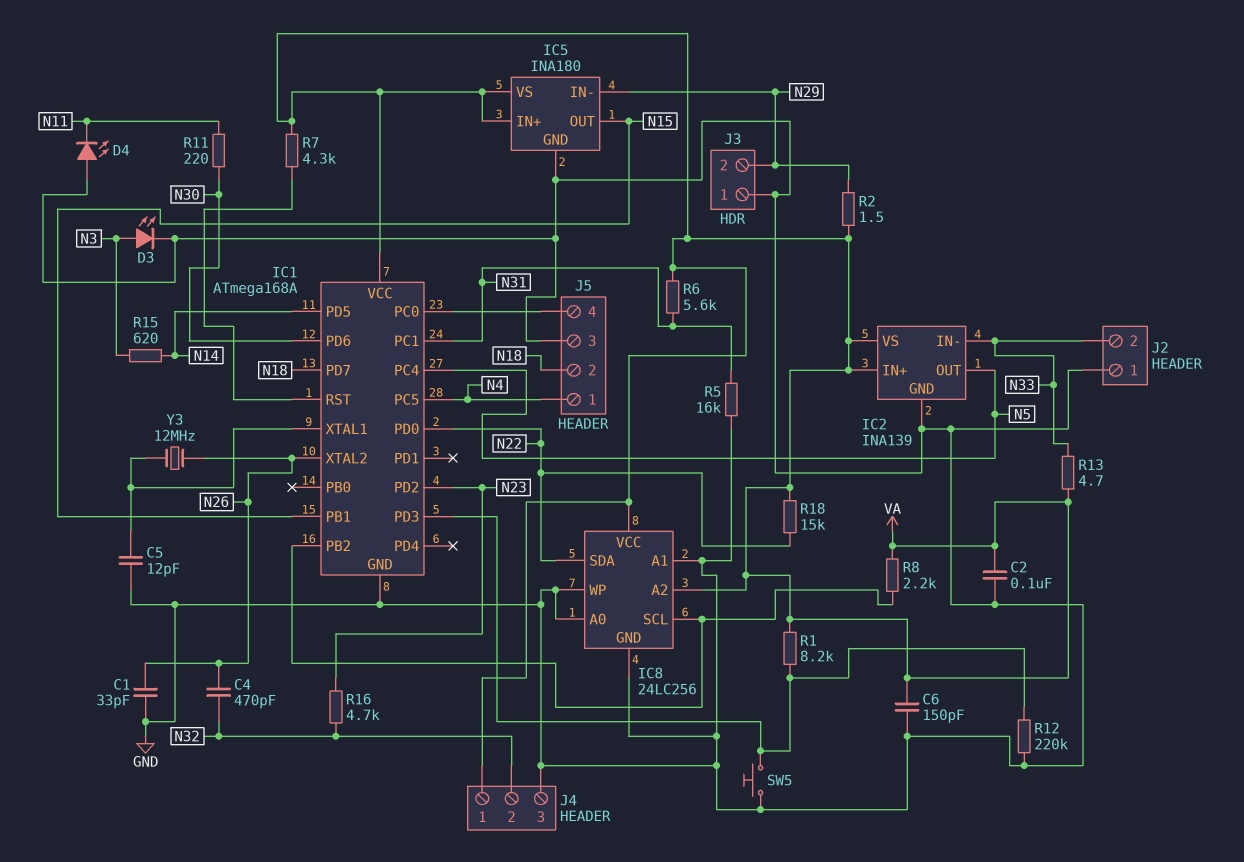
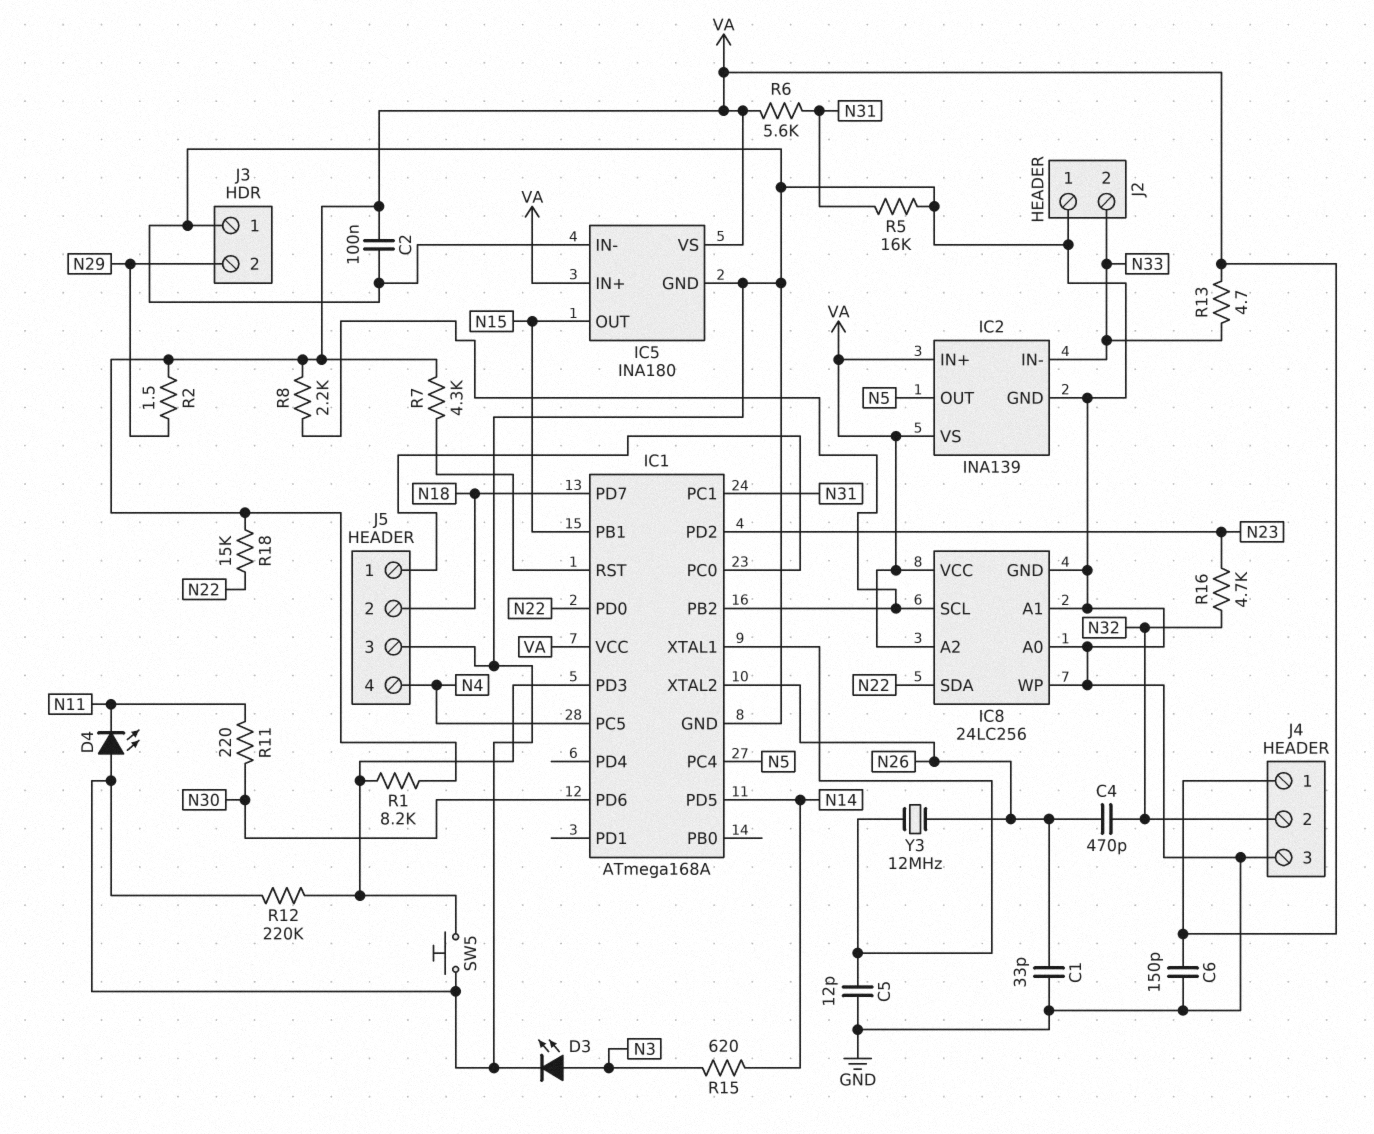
IC5 pin IN-: N29 -> GND
J5 pin 1: N4 -> IC1/PC0
J5 pin 4: IC1/PC0 -> N4

